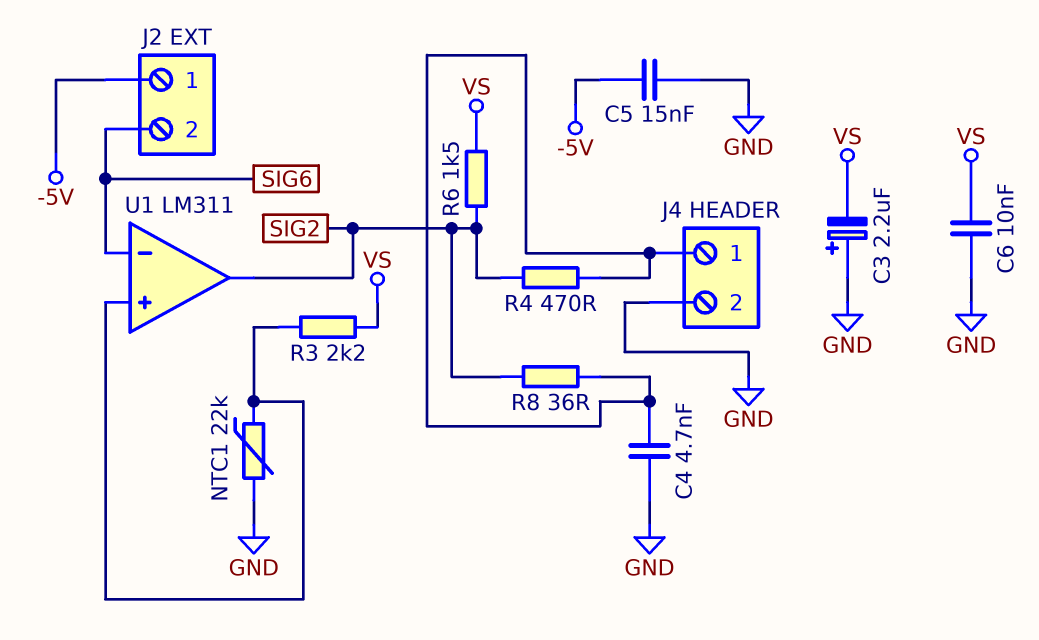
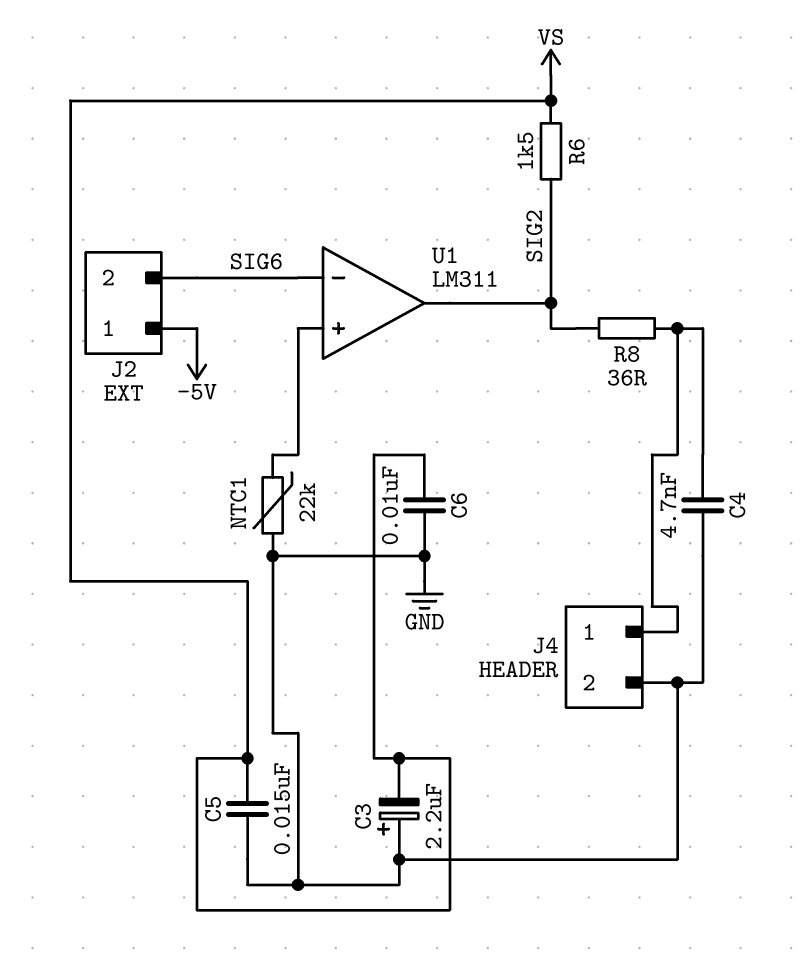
C5: 15nF (-5V, GND) -> 15nF (GND, VS)
R3: 2.2k (U1/in+, VS) -> none
R4: 470 (J4/1, SIG2) -> none

